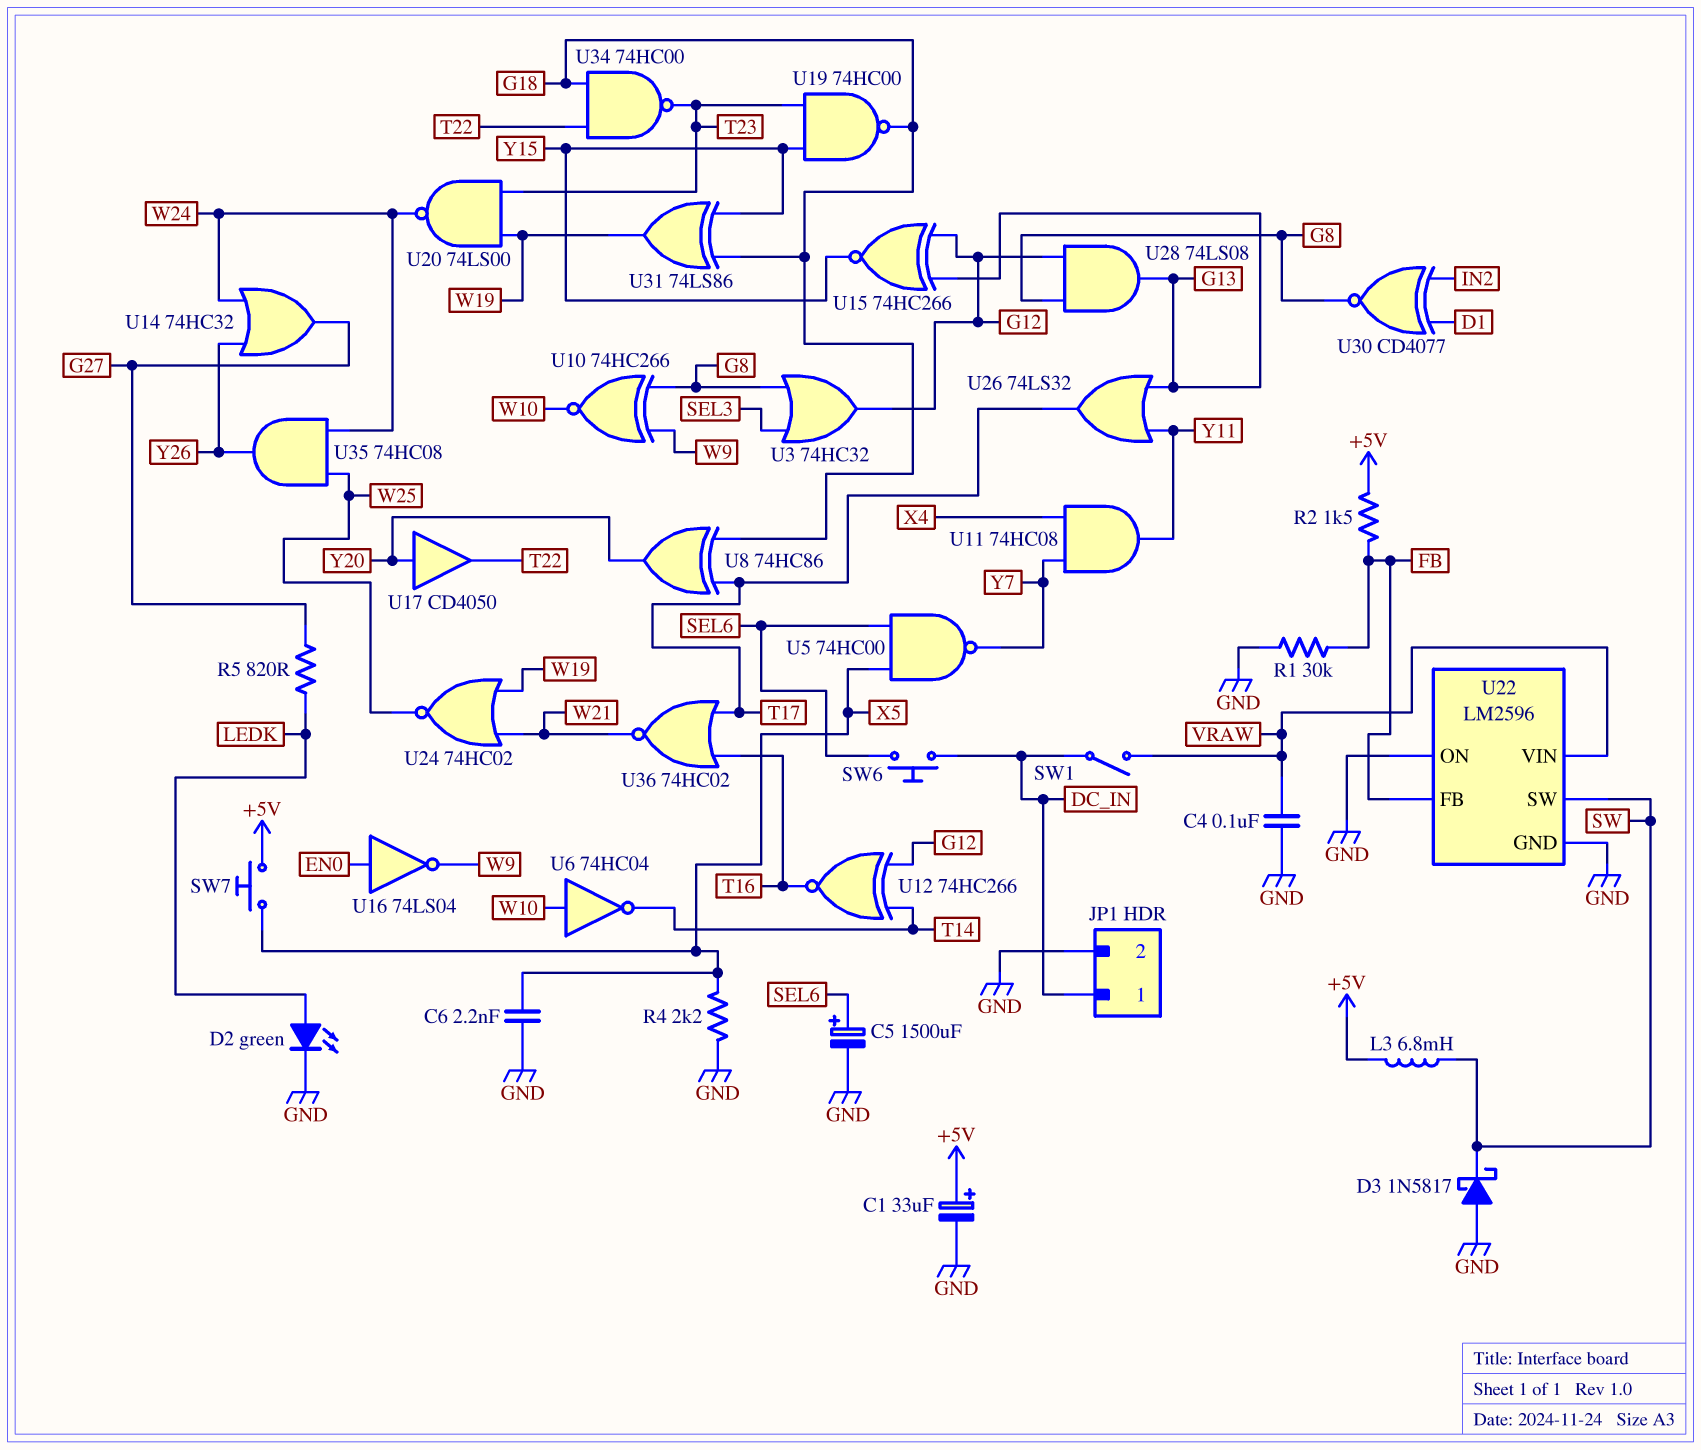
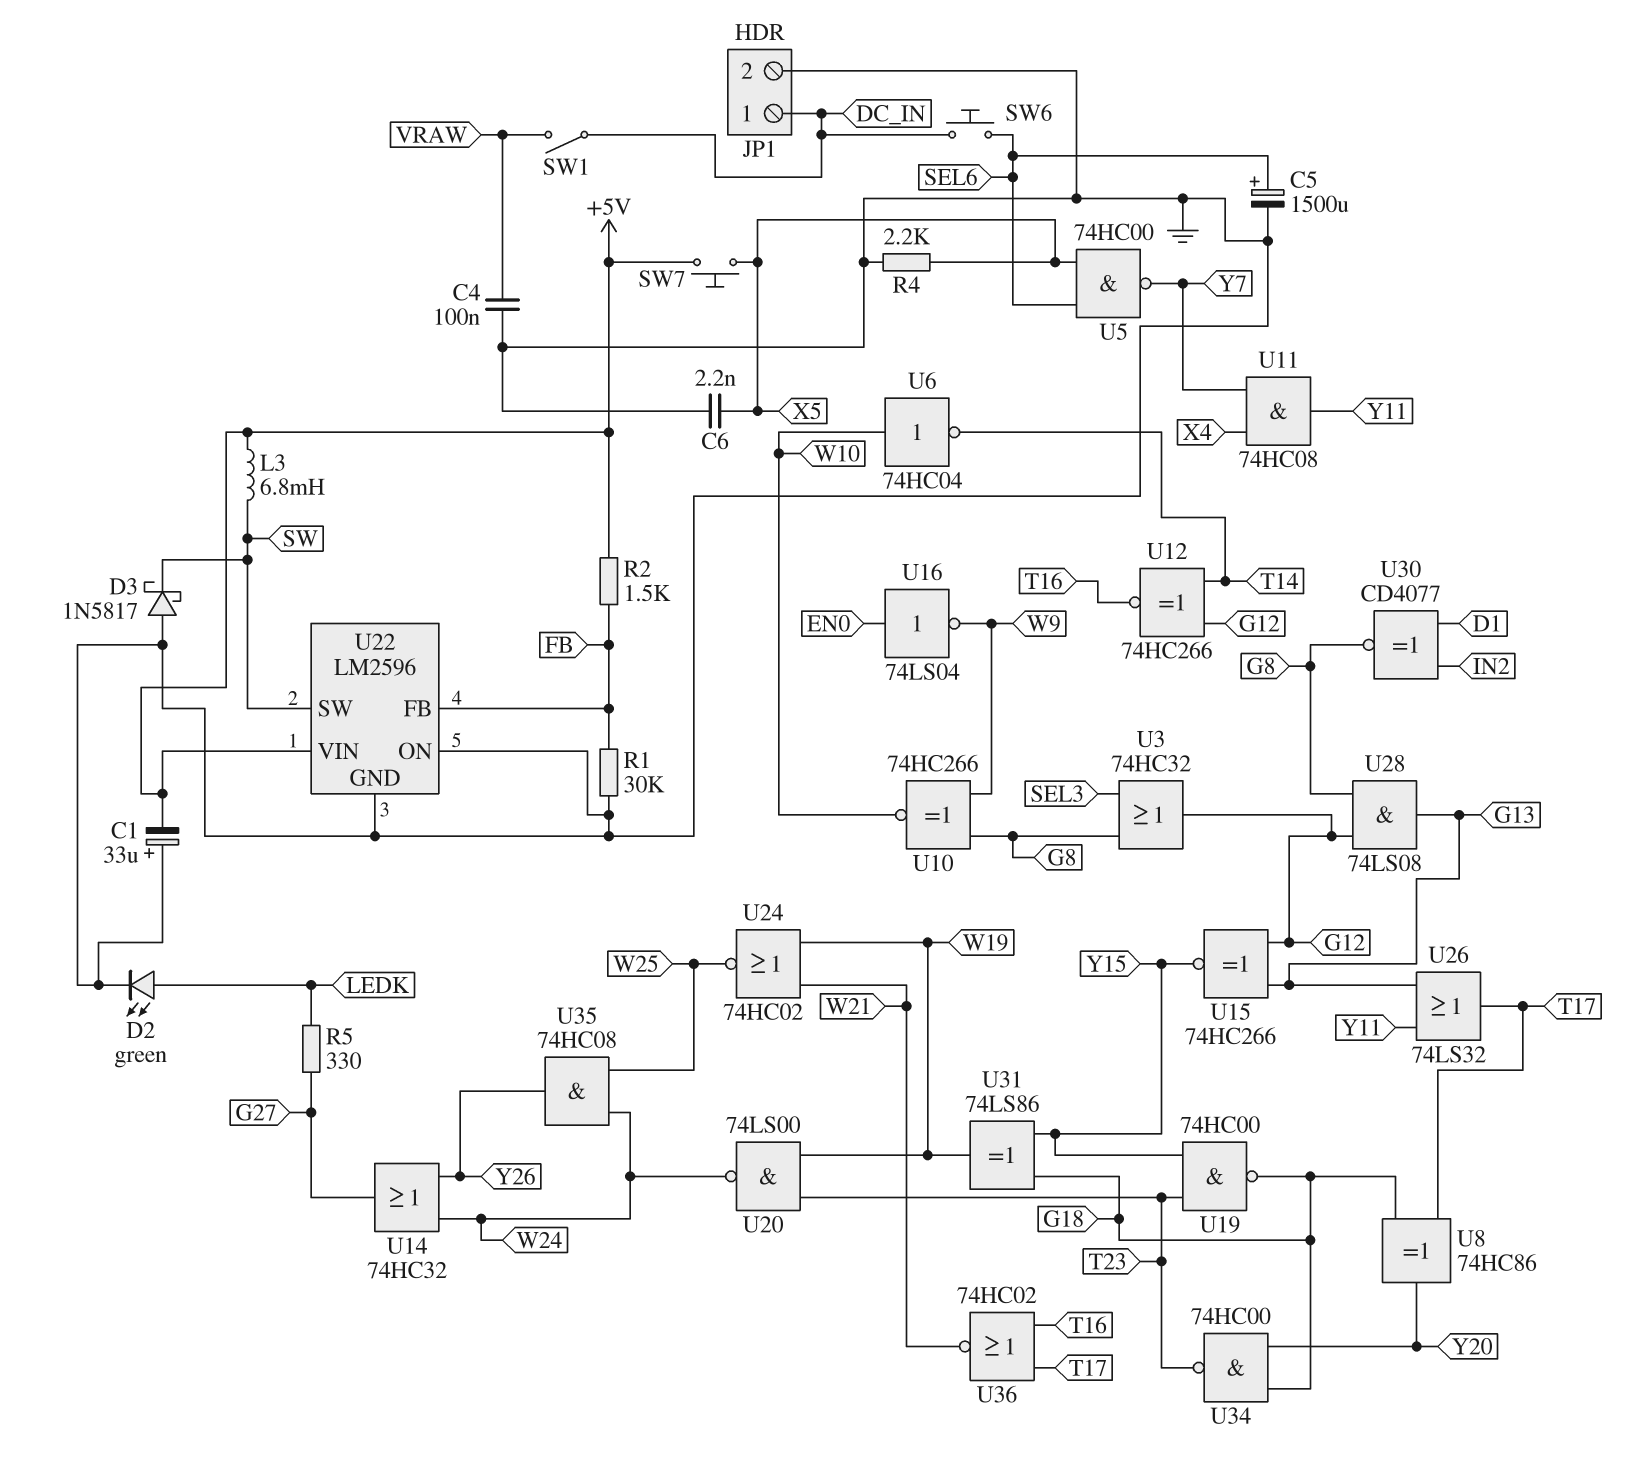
C1: 33uF (plus +5V, minus GND) -> 33uF (plus GND, minus +5V)
R5: 820 (G27, LEDK) -> 330 (G27, LEDK)
U17: buffer CD4050 (in Y20, out T22) -> none
U22 pin VIN: VRAW -> +5V
U34: NAND 74HC00 (in G18, in T22, out T23) -> NAND 74HC00 (in G18, in Y20, out T23)

